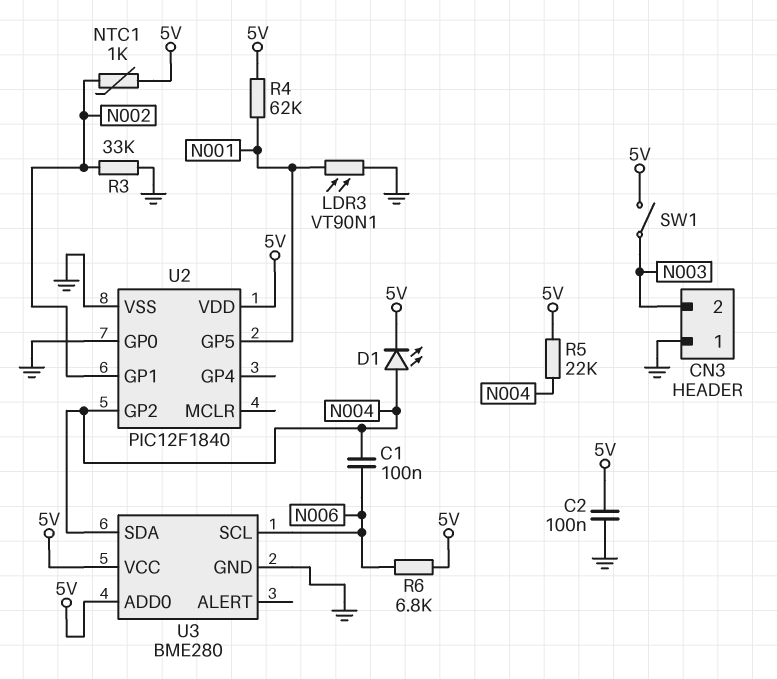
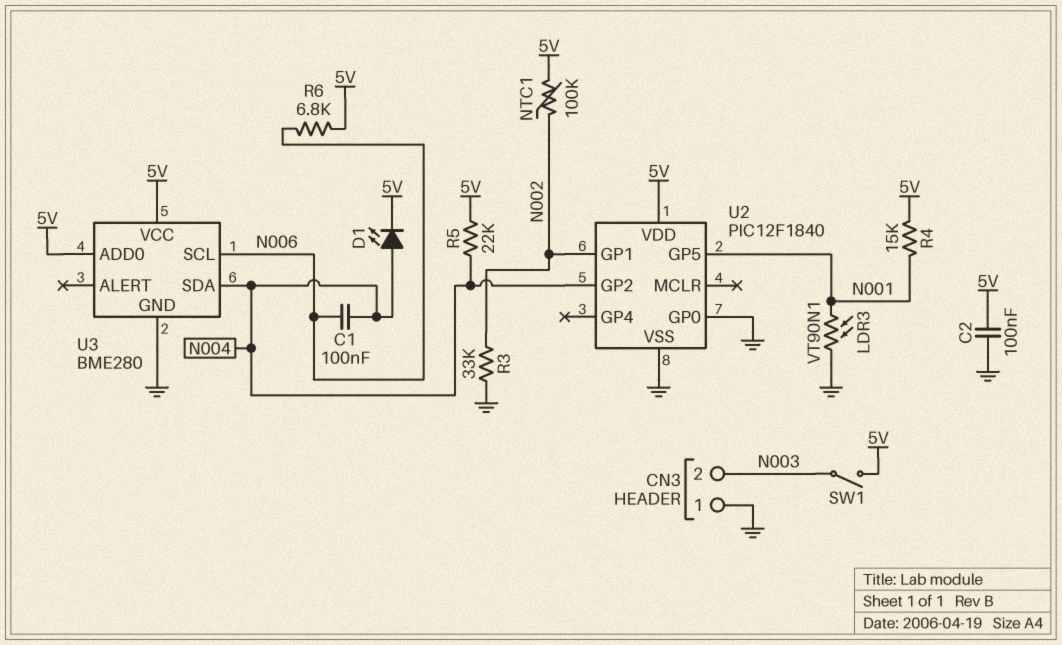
NTC1: 1k (5V, N002) -> 100k (5V, N002)
R4: 62k (5V, N001) -> 15k (5V, N001)

